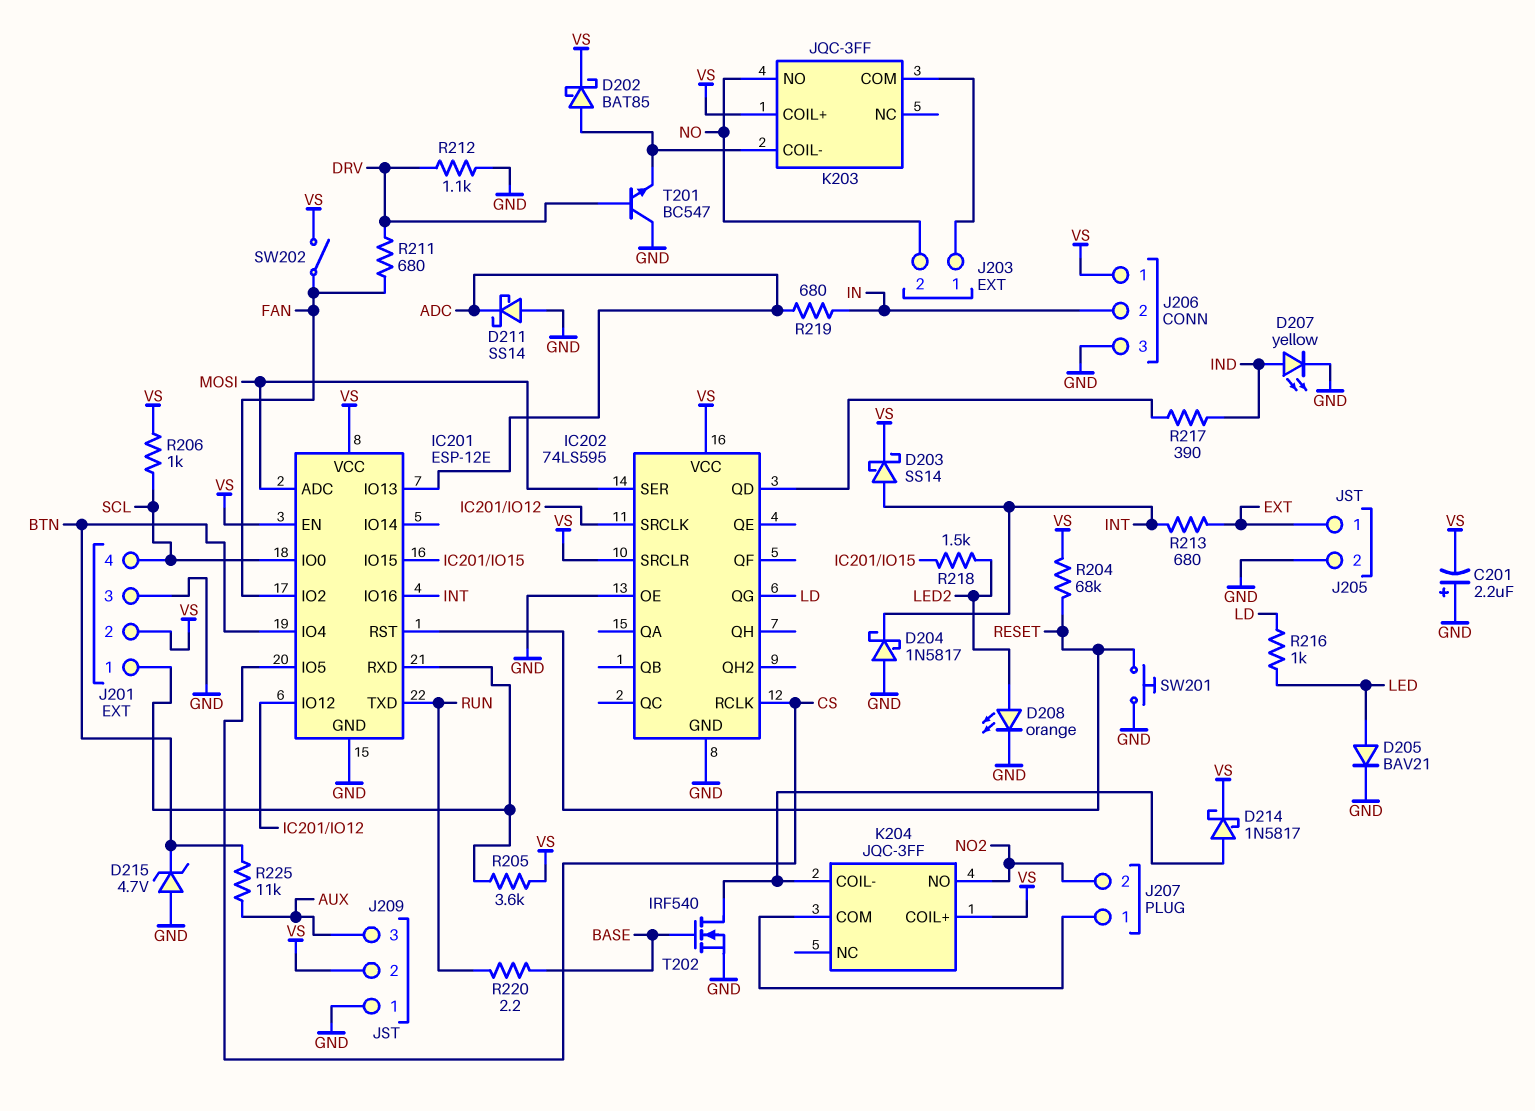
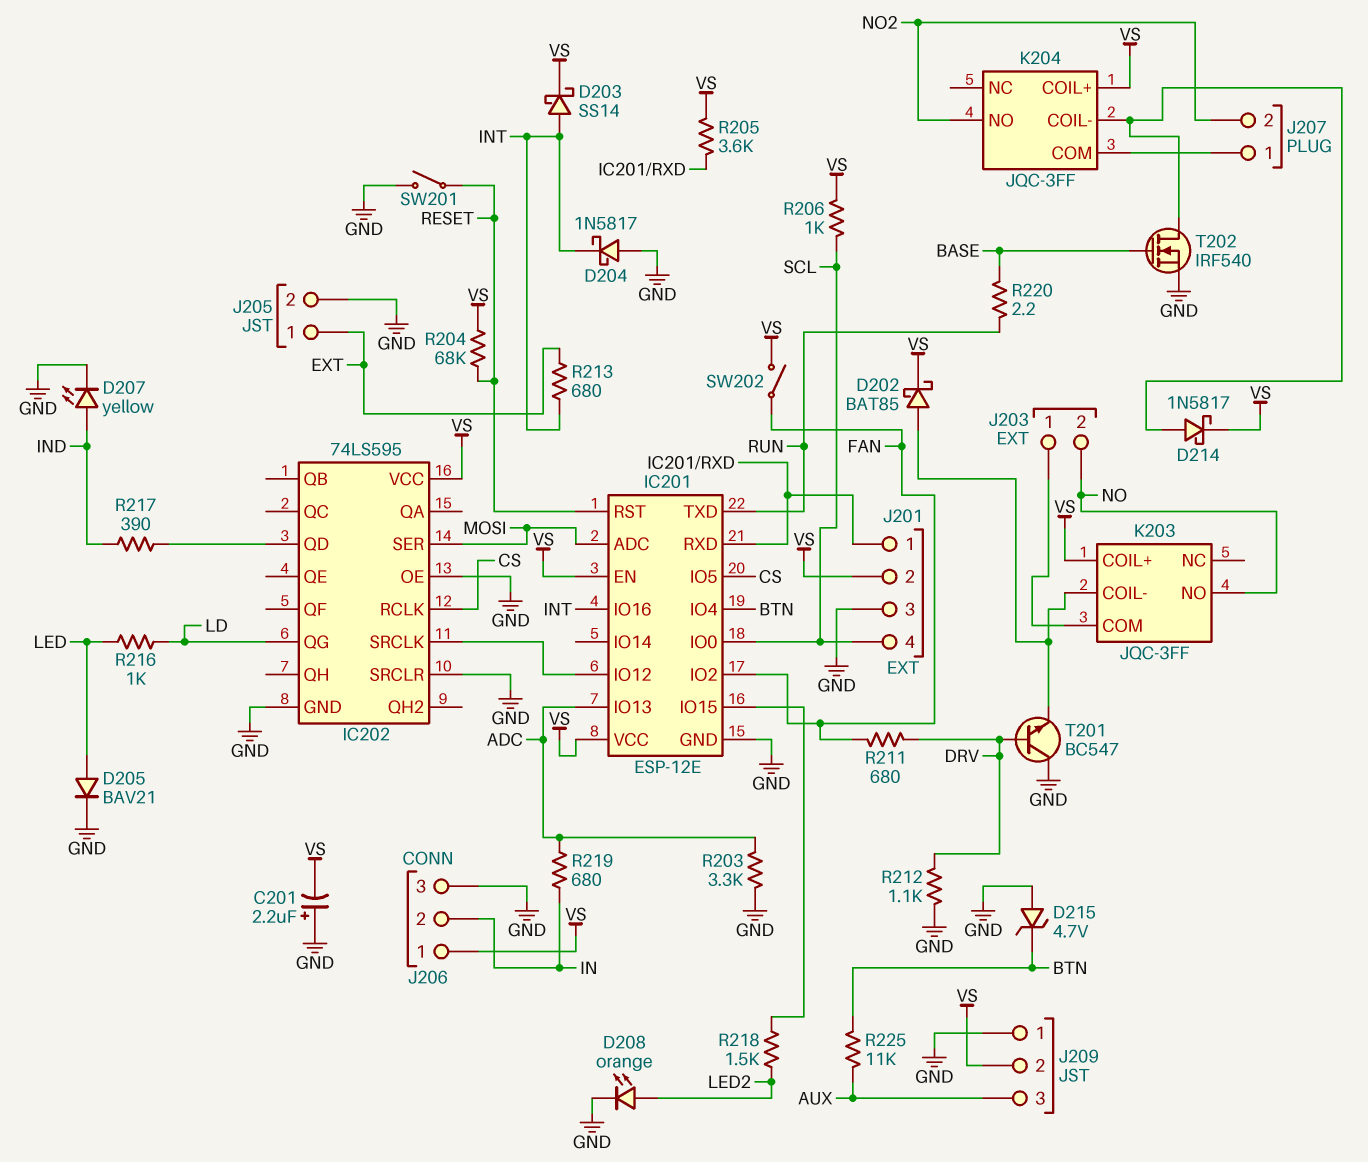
D211: schottky SS14 (A GND, K ADC) -> none
IC202 pin SRCLR: VS -> GND
R203: none -> 3.3k (ADC, GND)
SW201: button (GND, RESET) -> switch (GND, RESET)

